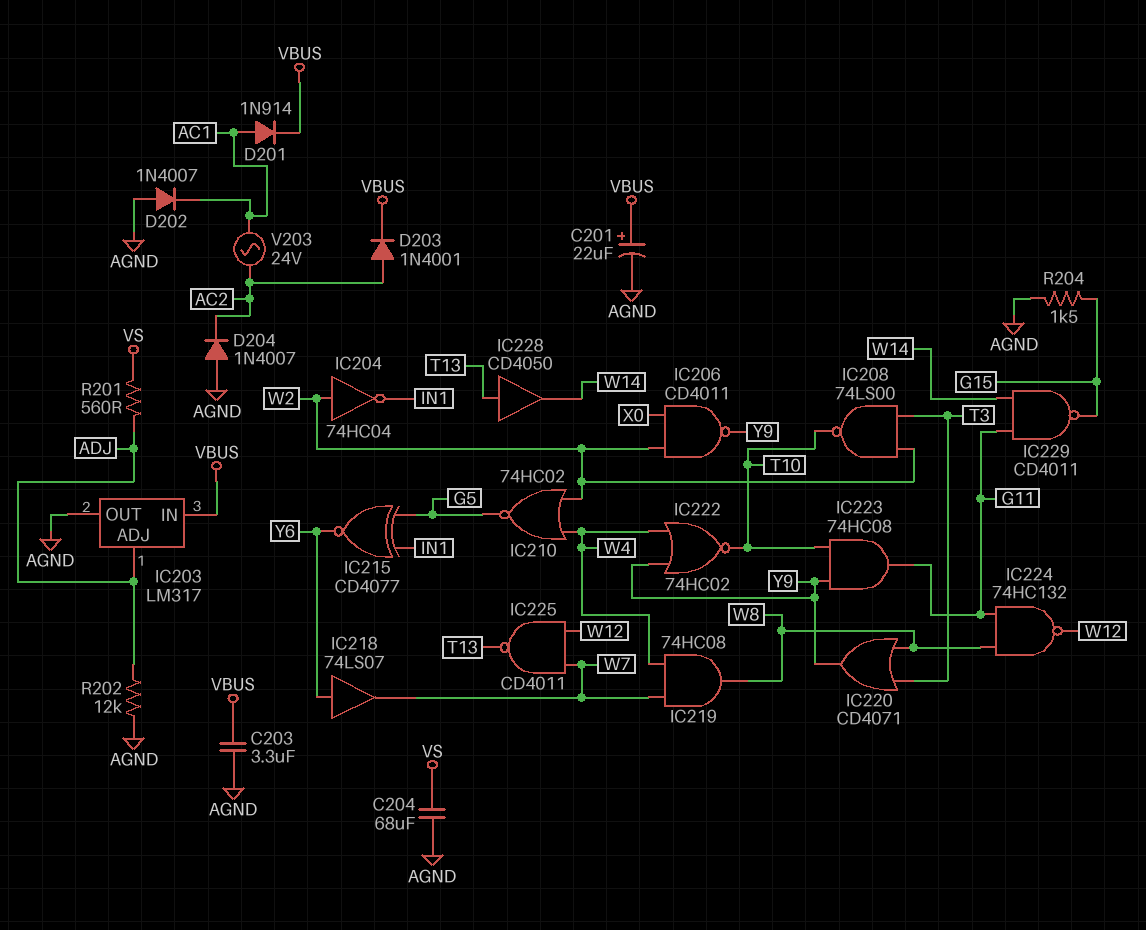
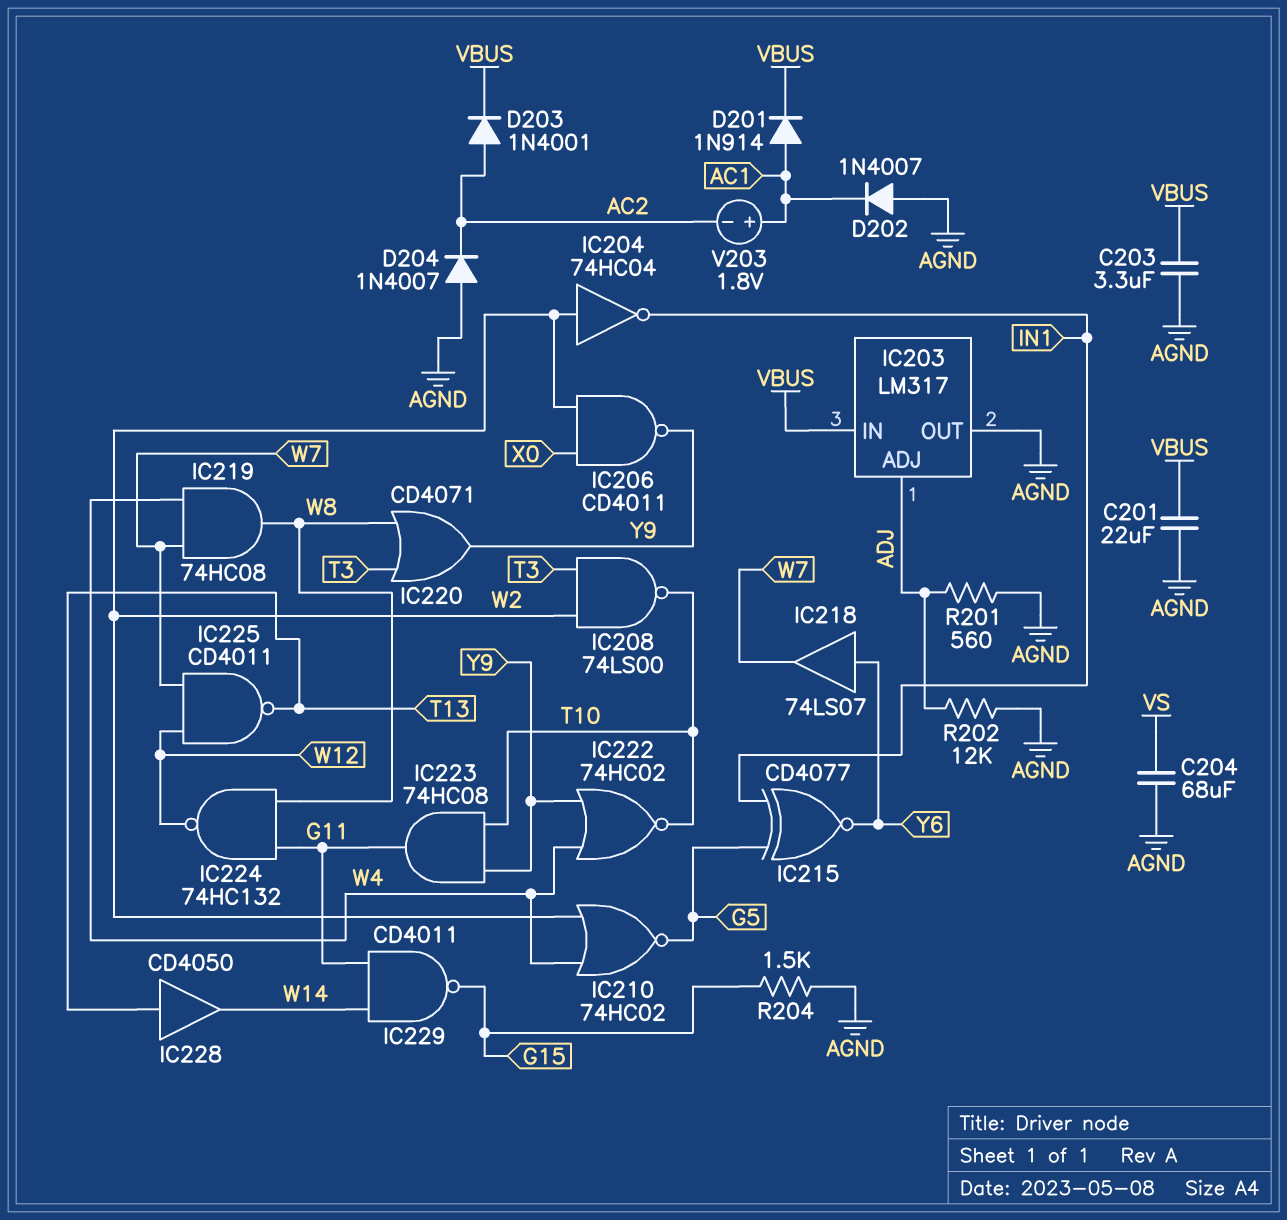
C201: 22uF (plus VBUS, minus AGND) -> 22uF (AGND, VBUS)
R201: 560 (ADJ, VS) -> 560 (ADJ, AGND)
V203: AC 24V (AC1, AC2) -> 1.8V (plus AC1, minus AC2)

